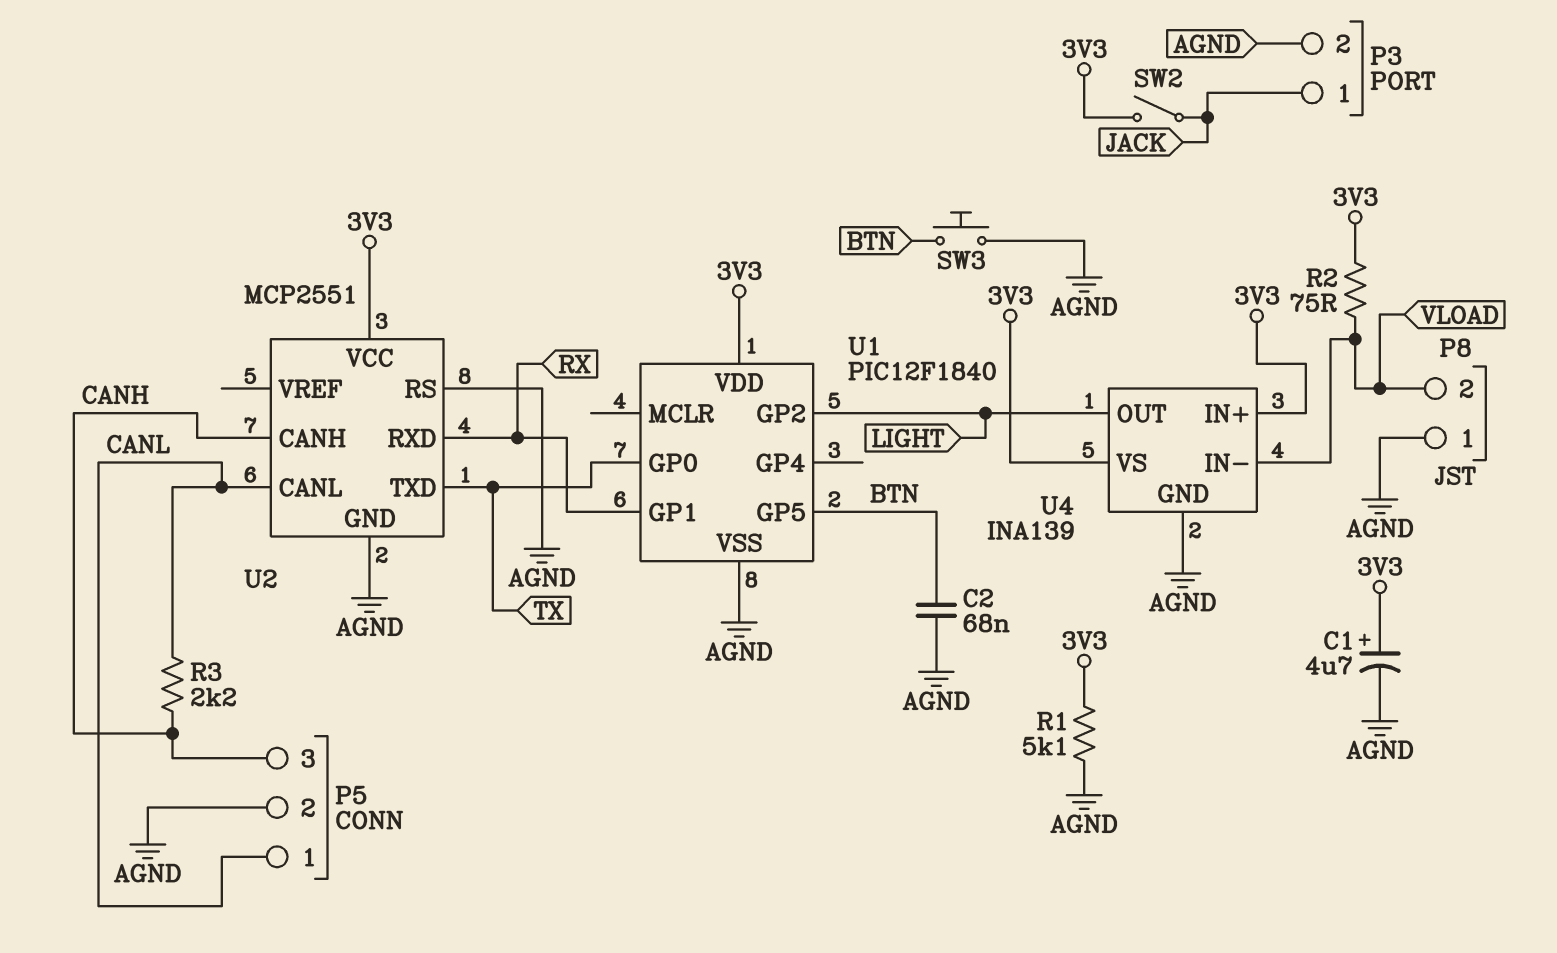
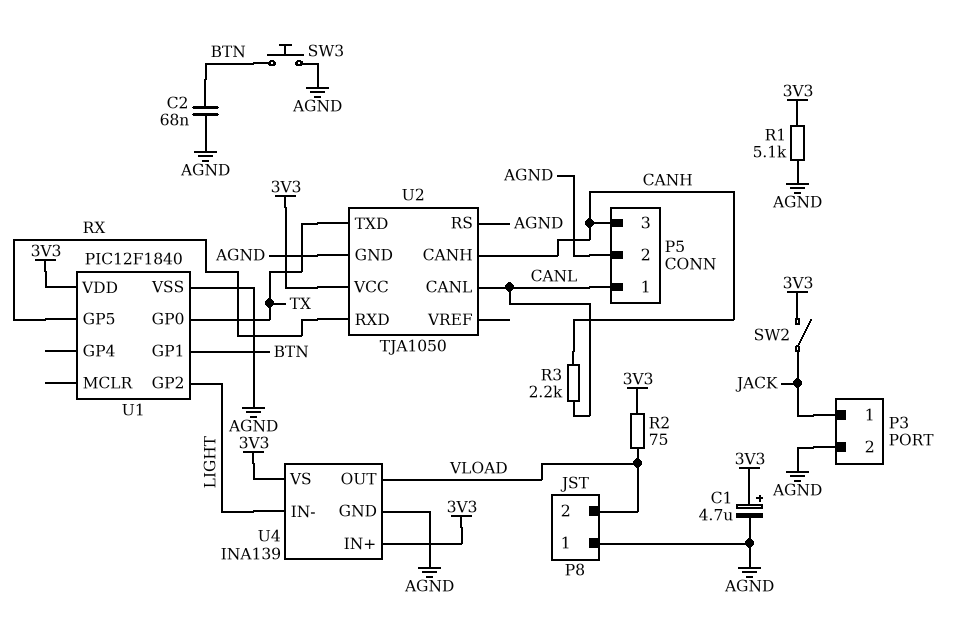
U1 pin GP1: RX -> BTN
U1 pin GP5: BTN -> RX
U2: MCP2551 -> TJA1050
U4 pin IN-: VLOAD -> LIGHT
U4 pin OUT: LIGHT -> VLOAD

